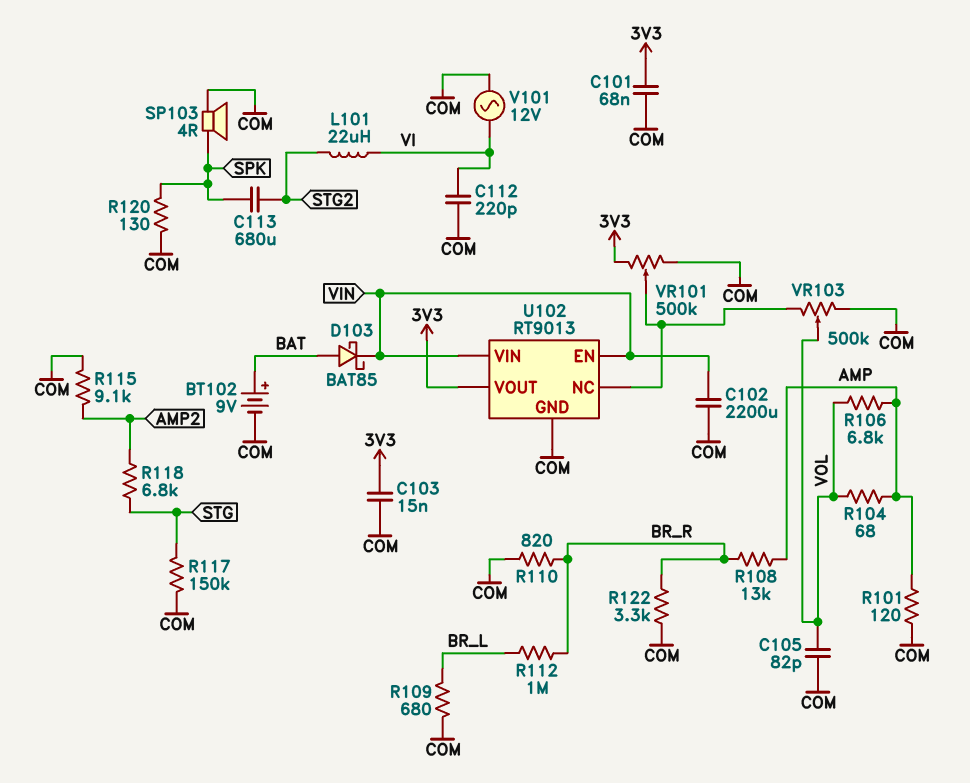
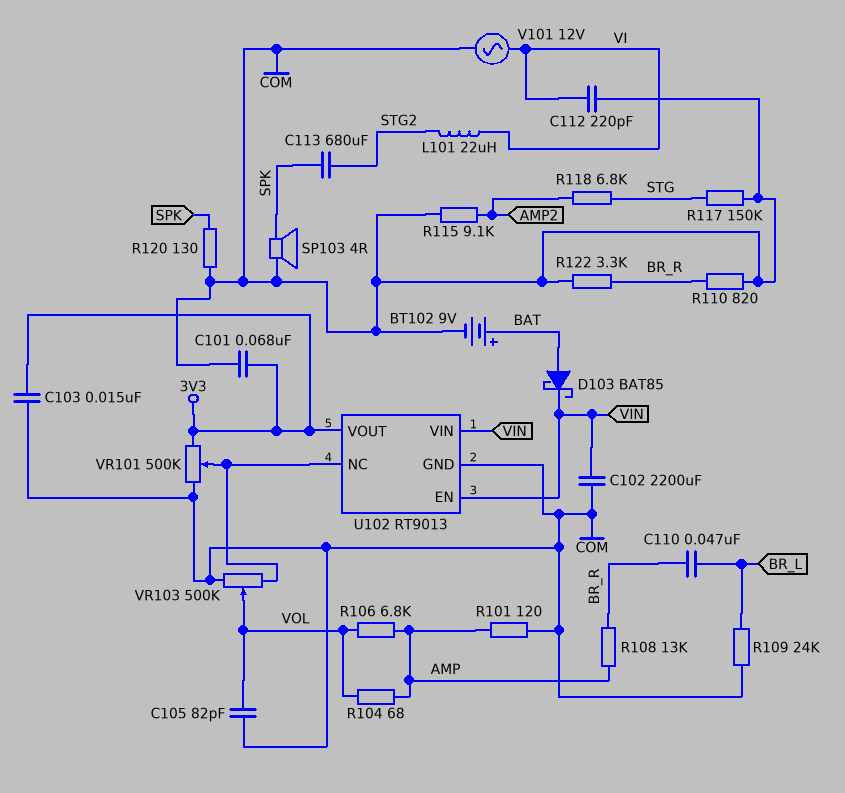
C110: none -> 47nF (BR_L, BR_R)
R109: 680 (BR_L, COM) -> 24k (BR_L, COM)
R112: 1M (BR_L, BR_R) -> none

